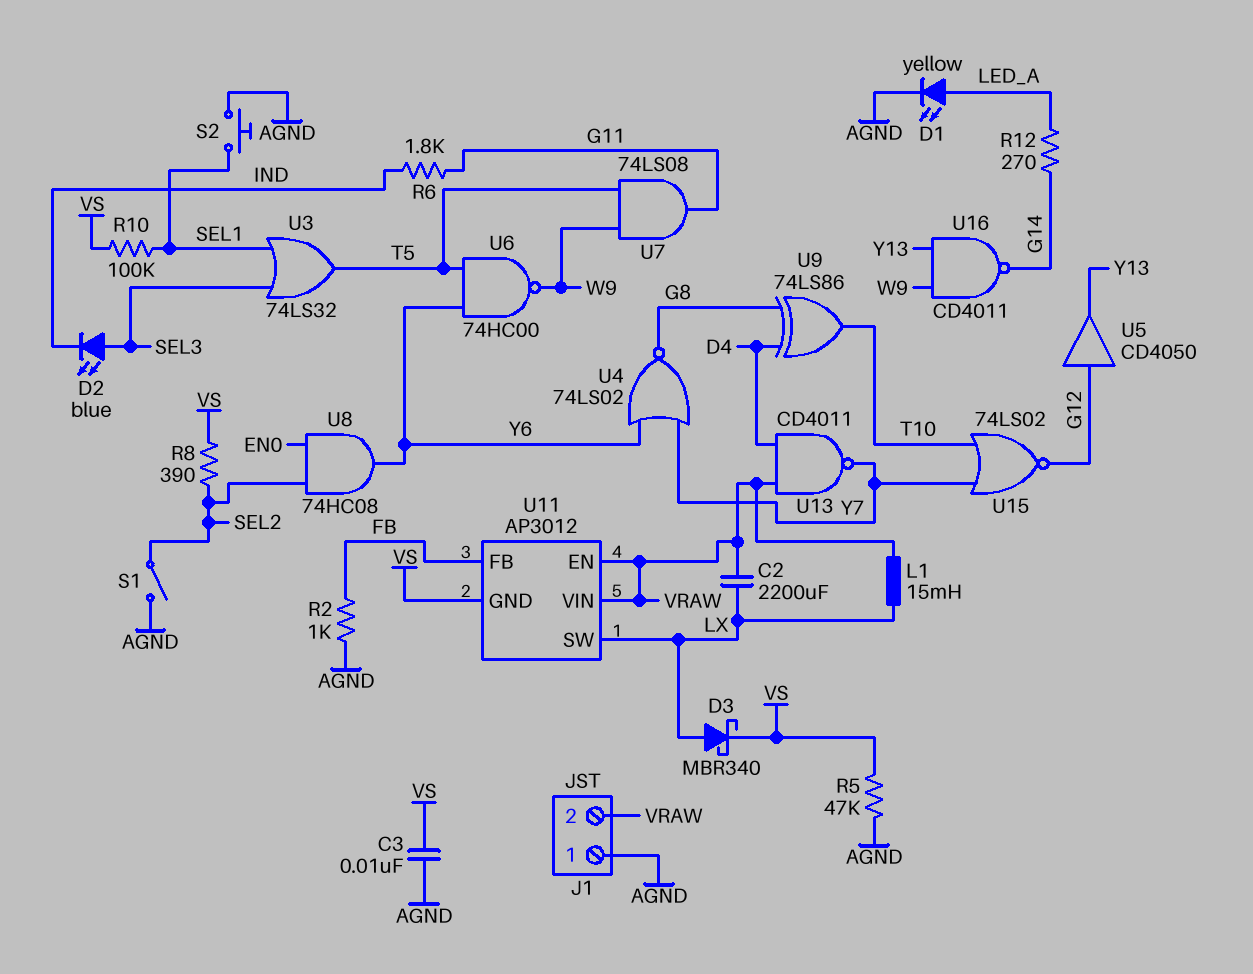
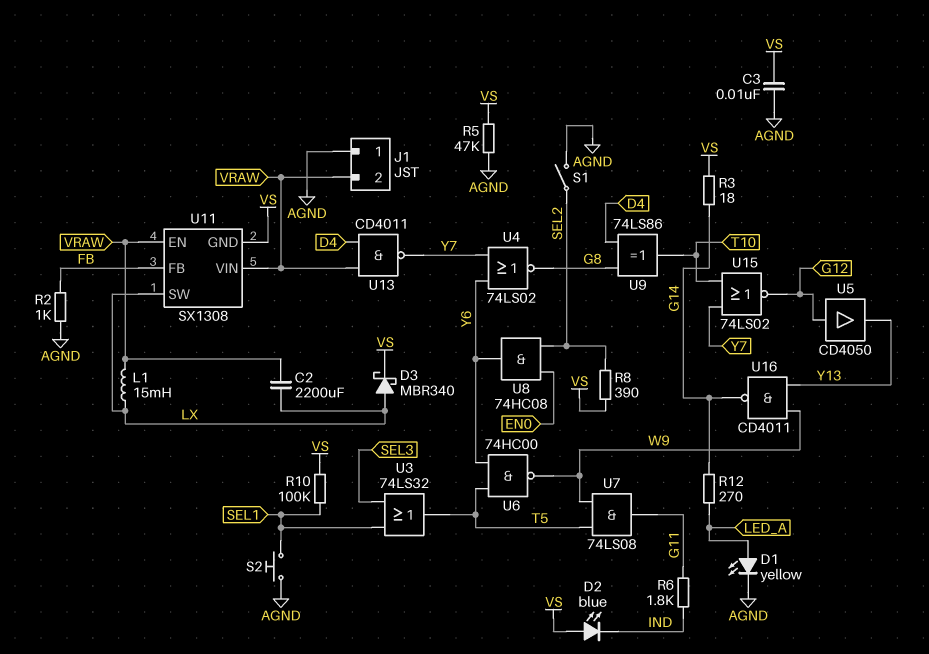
D2: LED blue (A SEL3, K IND) -> LED blue (A VS, K IND)
R3: none -> 18 (G14, VS)
U11: AP3012 -> SX1308

